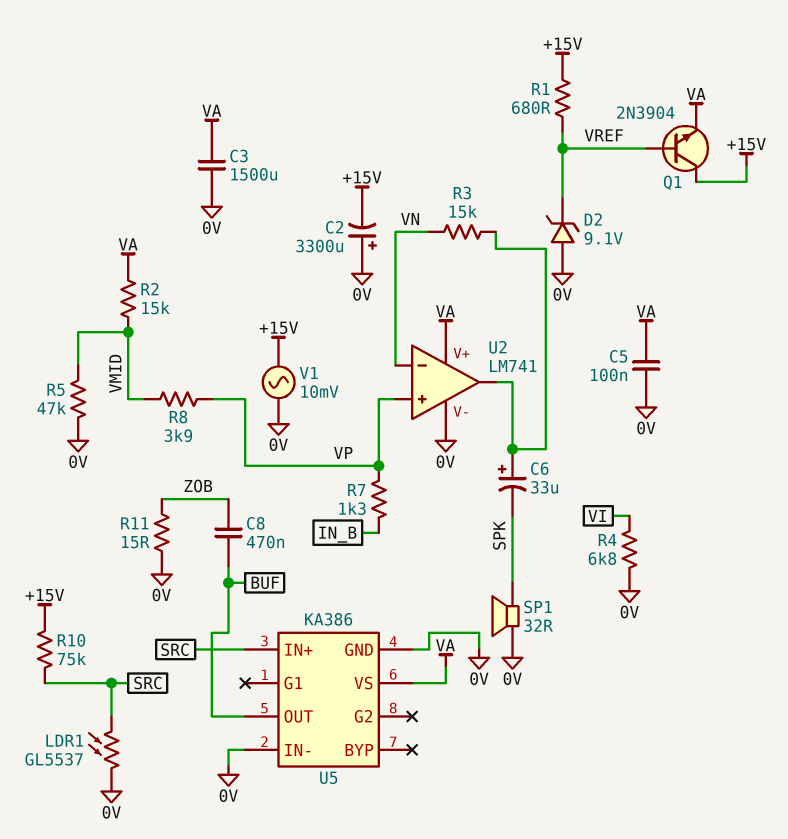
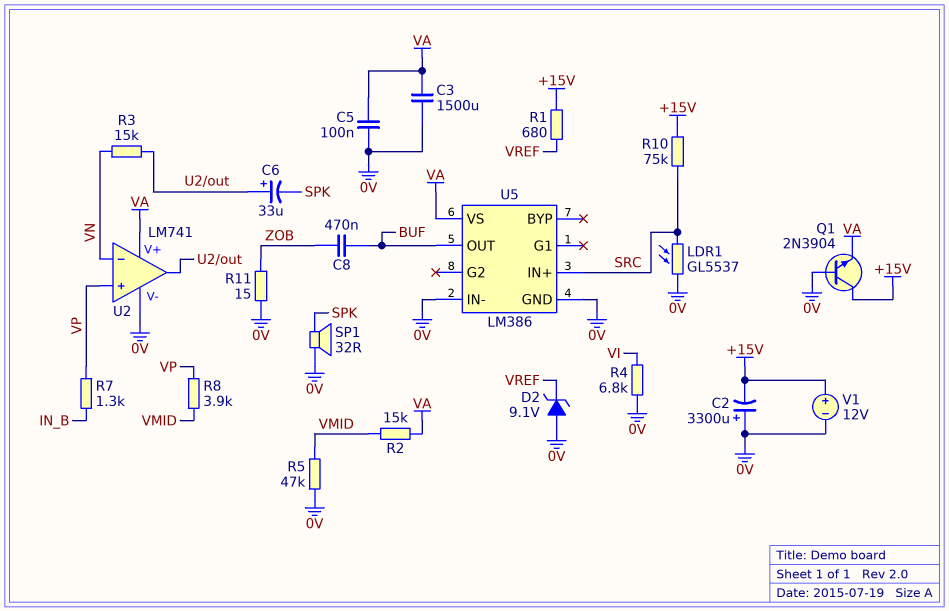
Q1: NPN 2N3904 (B VREF, C +15V, E VA) -> NPN 2N3904 (B 0V, C +15V, E VA)
U5: KA386 -> LM386
V1: AC 10mV (+15V, 0V) -> 12V (plus +15V, minus 0V)

